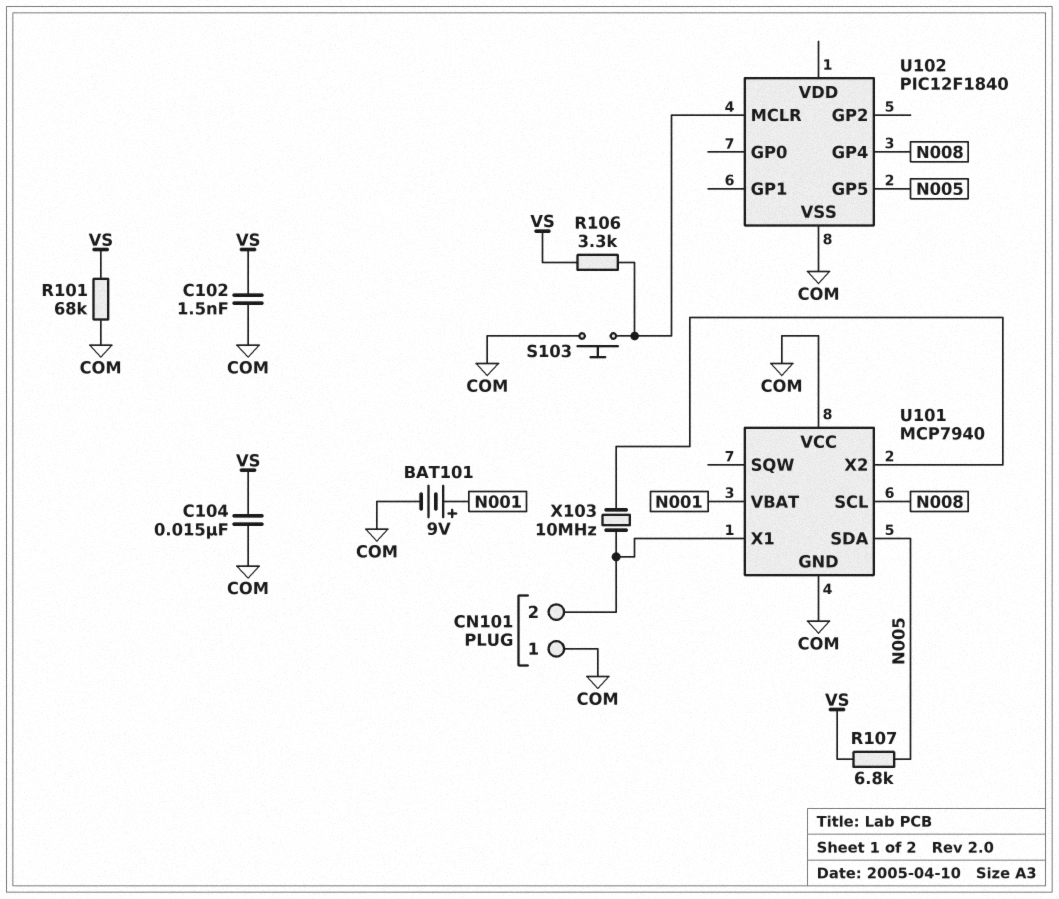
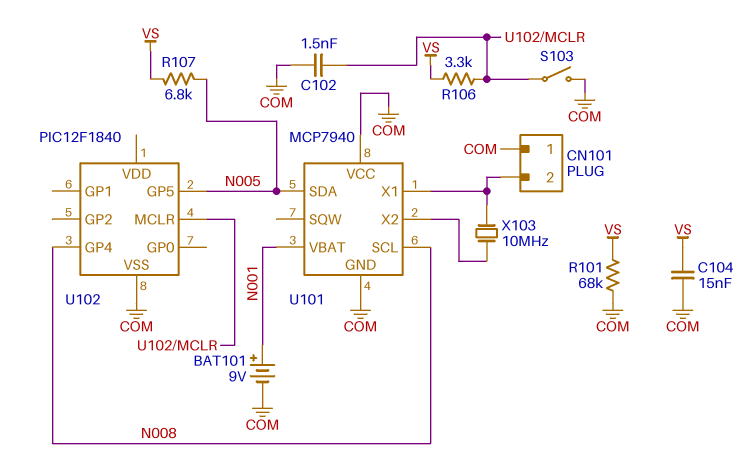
C102: 1.5nF (COM, VS) -> 1.5nF (COM, U102/MCLR)
S103: button (COM, U102/MCLR) -> switch (COM, U102/MCLR)

